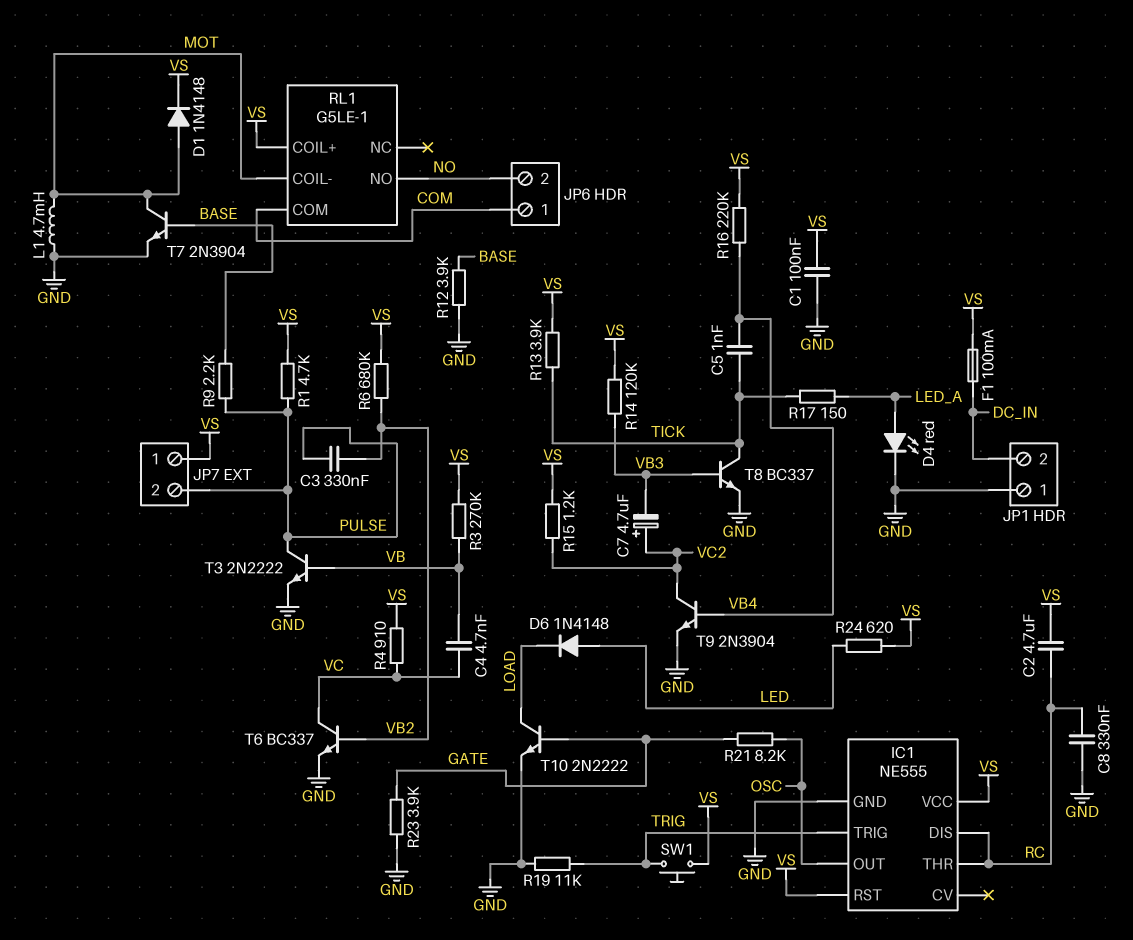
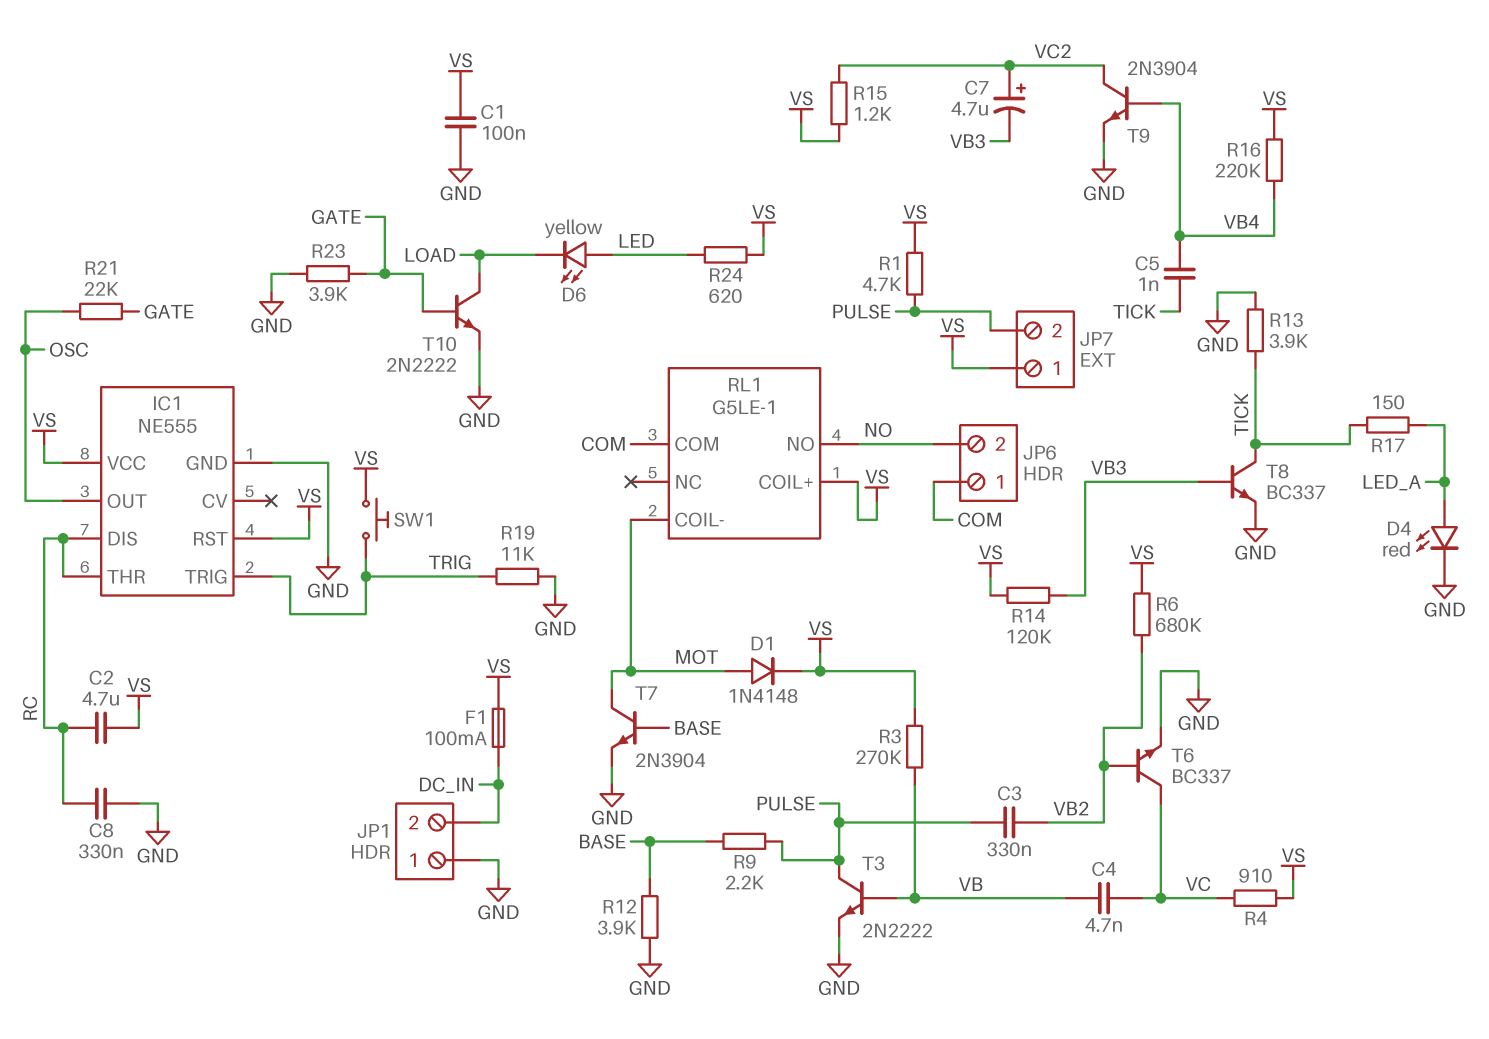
D6: diode 1N4148 (A LED, K LOAD) -> LED yellow (A LED, K LOAD)
L1: 4.7mH (GND, MOT) -> none
R13: 3.9k (TICK, VS) -> 3.9k (GND, TICK)
R21: 8.2k (GATE, OSC) -> 22k (GATE, OSC)

